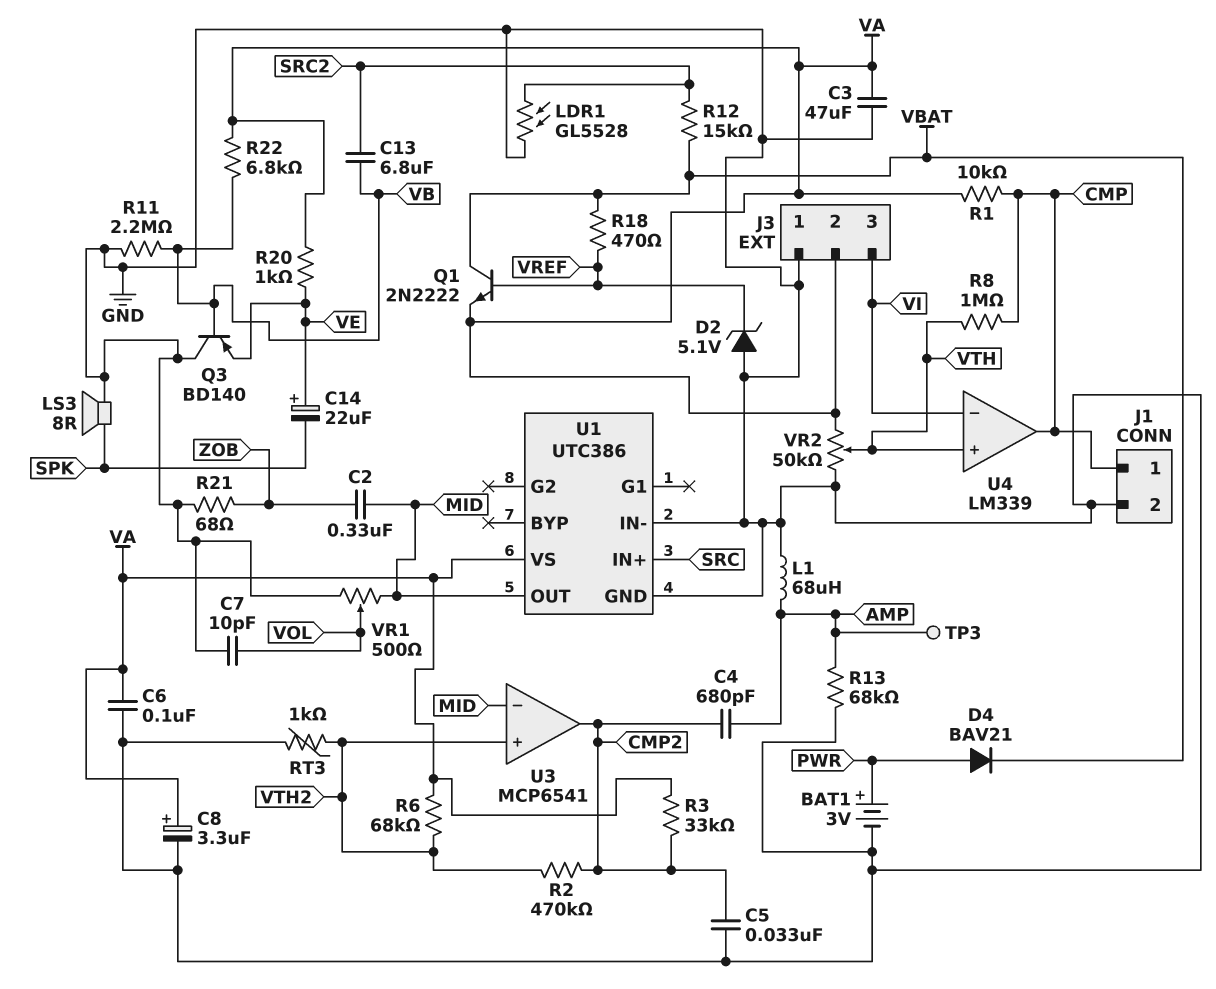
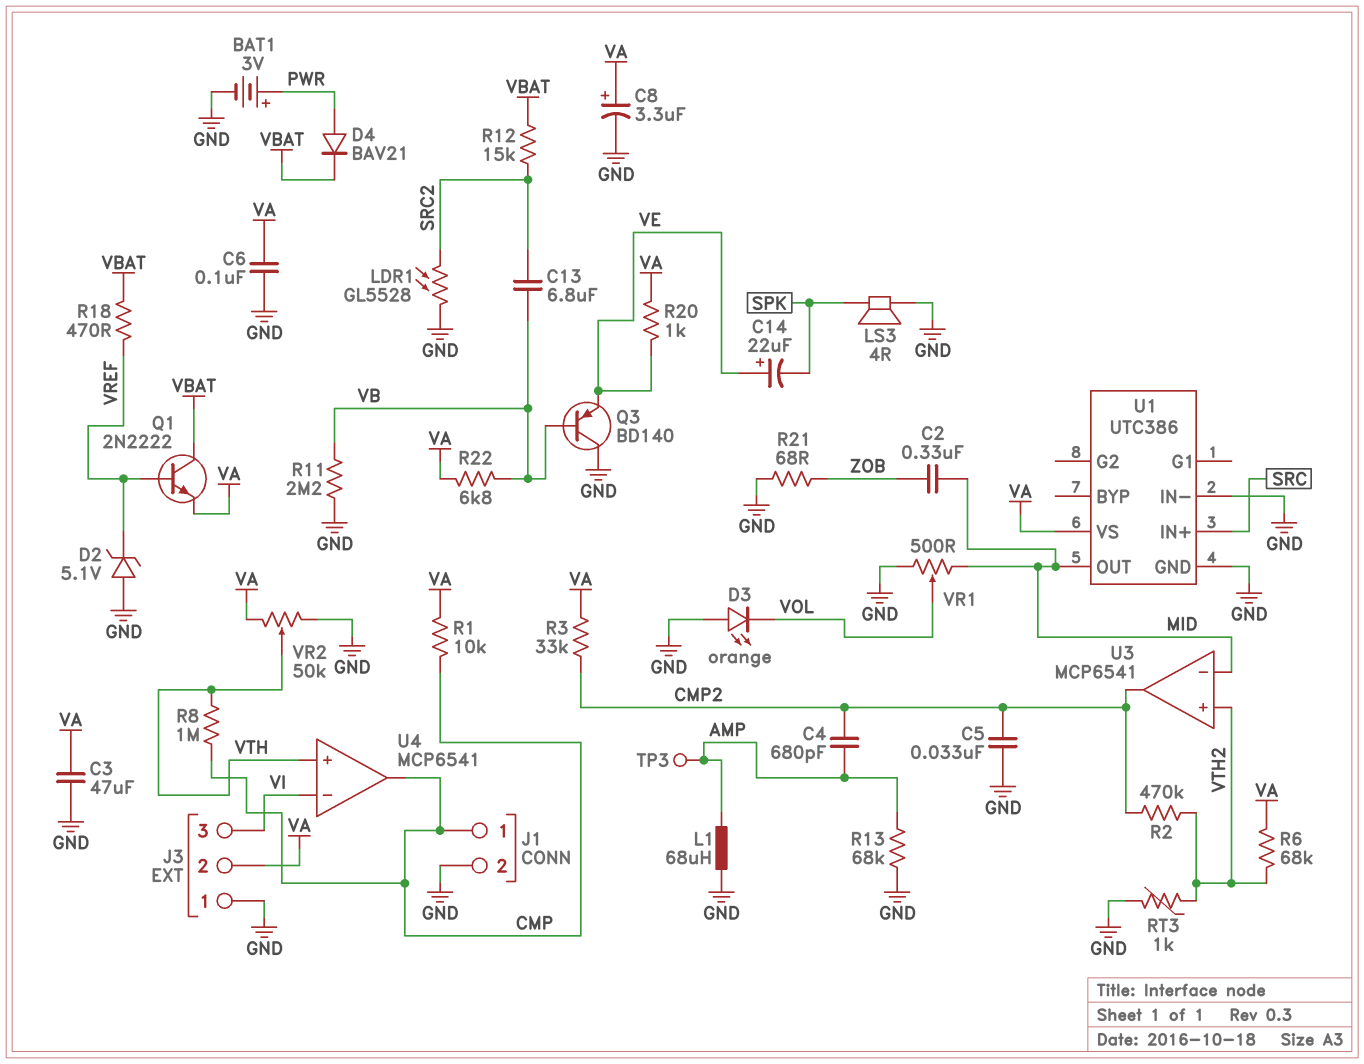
C7: 10pF (GND, VOL) -> none
D3: none -> LED orange (A GND, K VOL)
LS3: speaker 8R (GND, SPK) -> speaker 4R (GND, SPK)
U4: LM339 -> MCP6541

